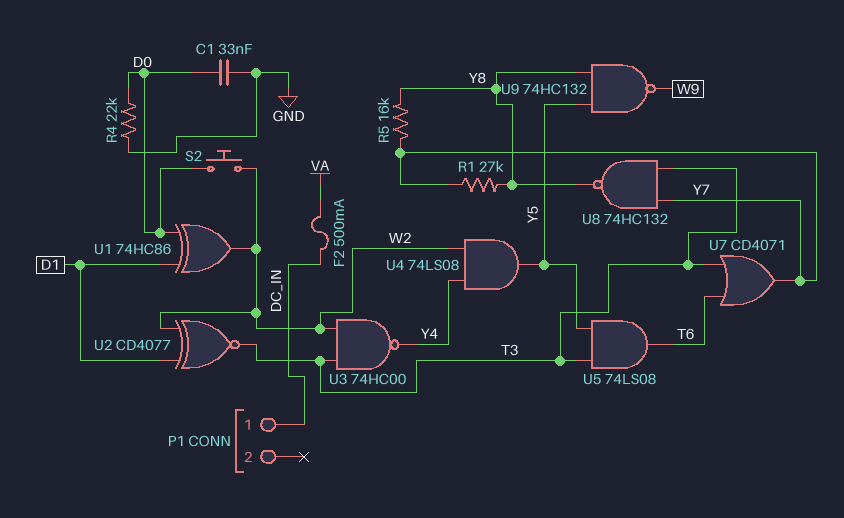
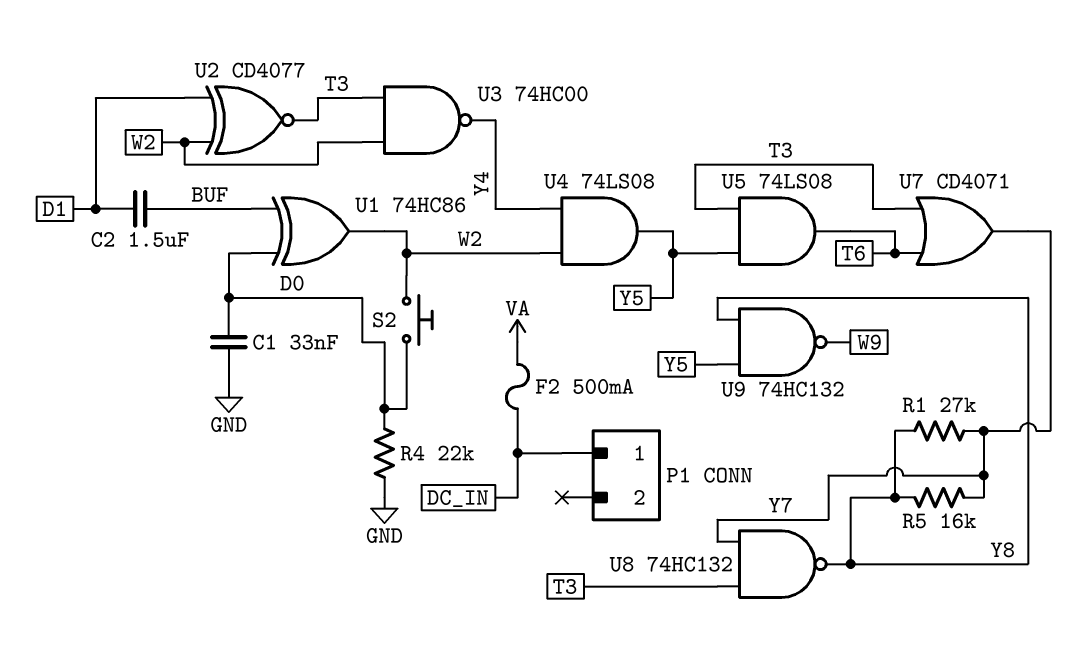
C2: none -> 1.5uF (BUF, D1)
U1: XOR 74HC86 (in D0, in D1, out W2) -> XOR 74HC86 (in BUF, in D0, out W2)

